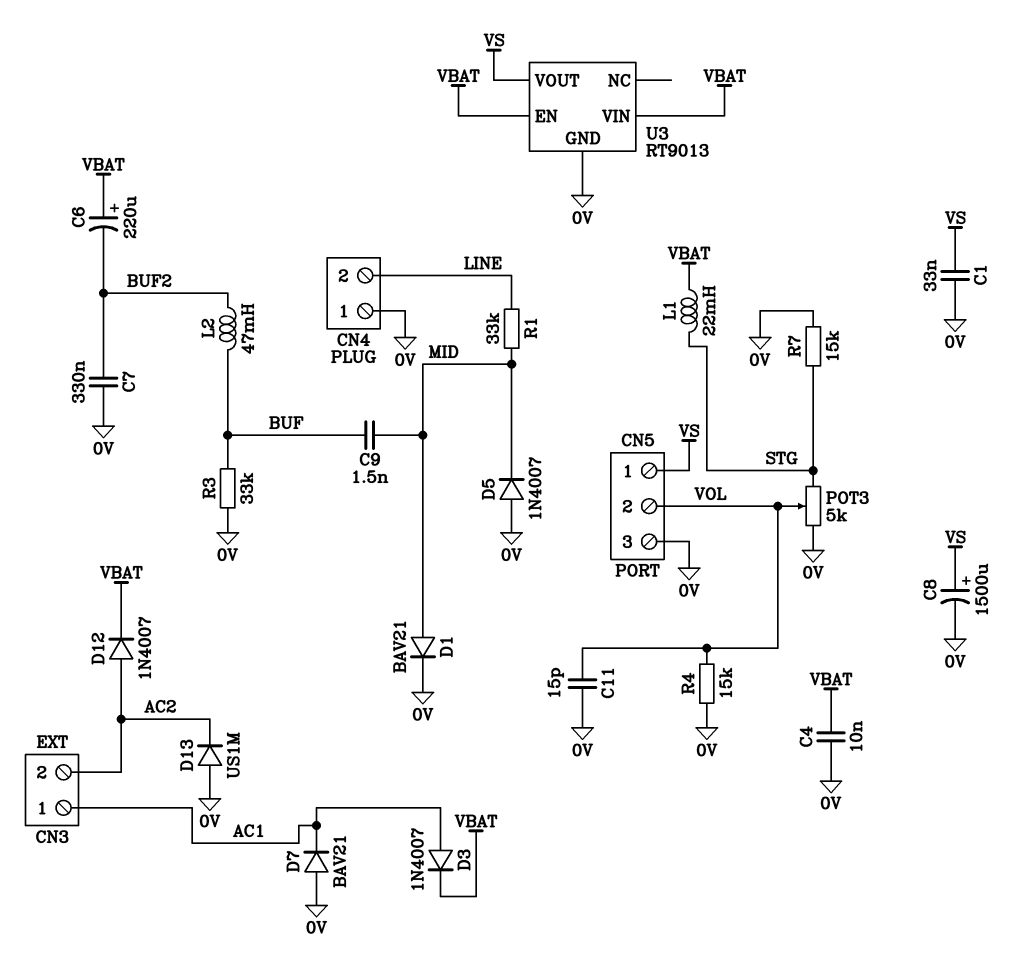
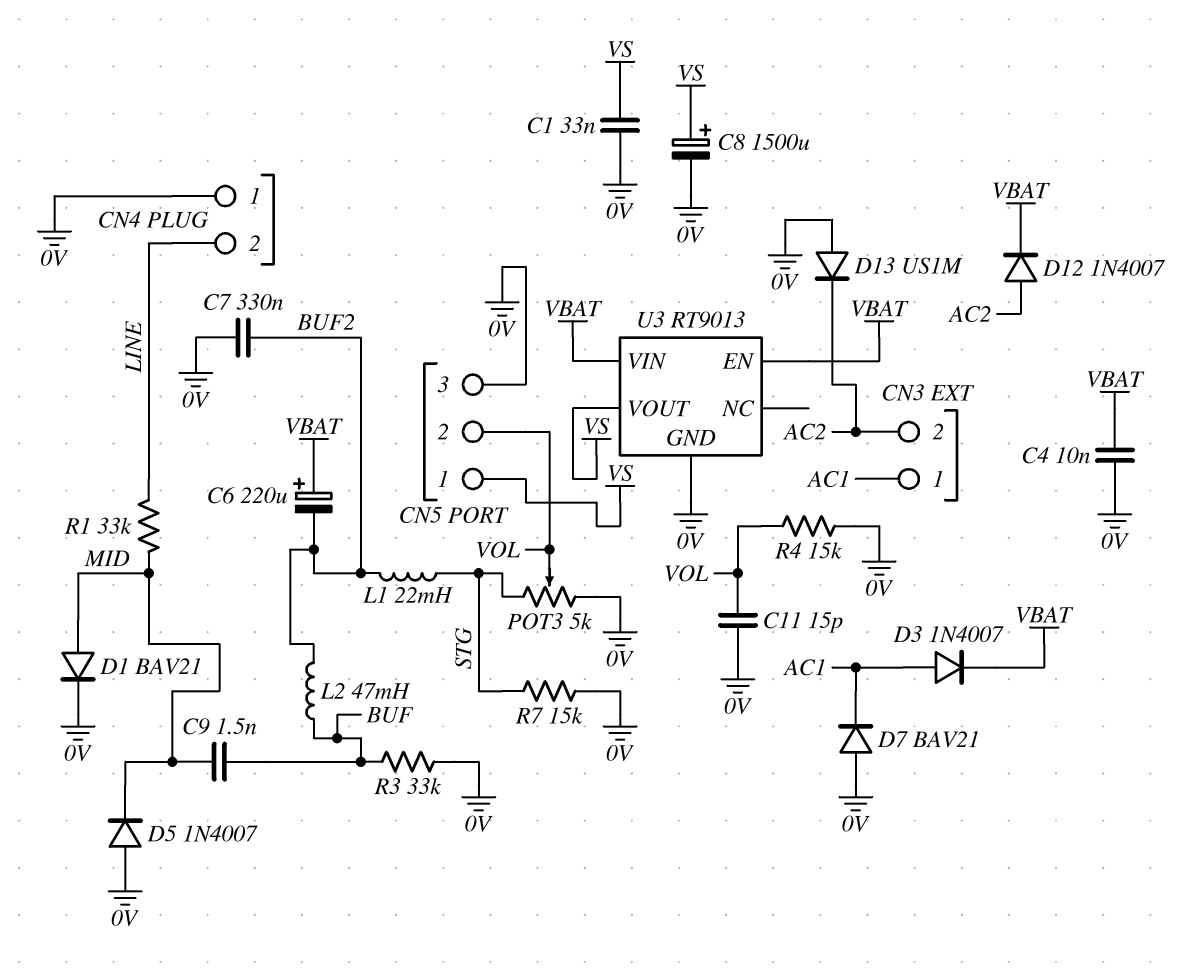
L1: 22mH (STG, VBAT) -> 22mH (BUF2, STG)

